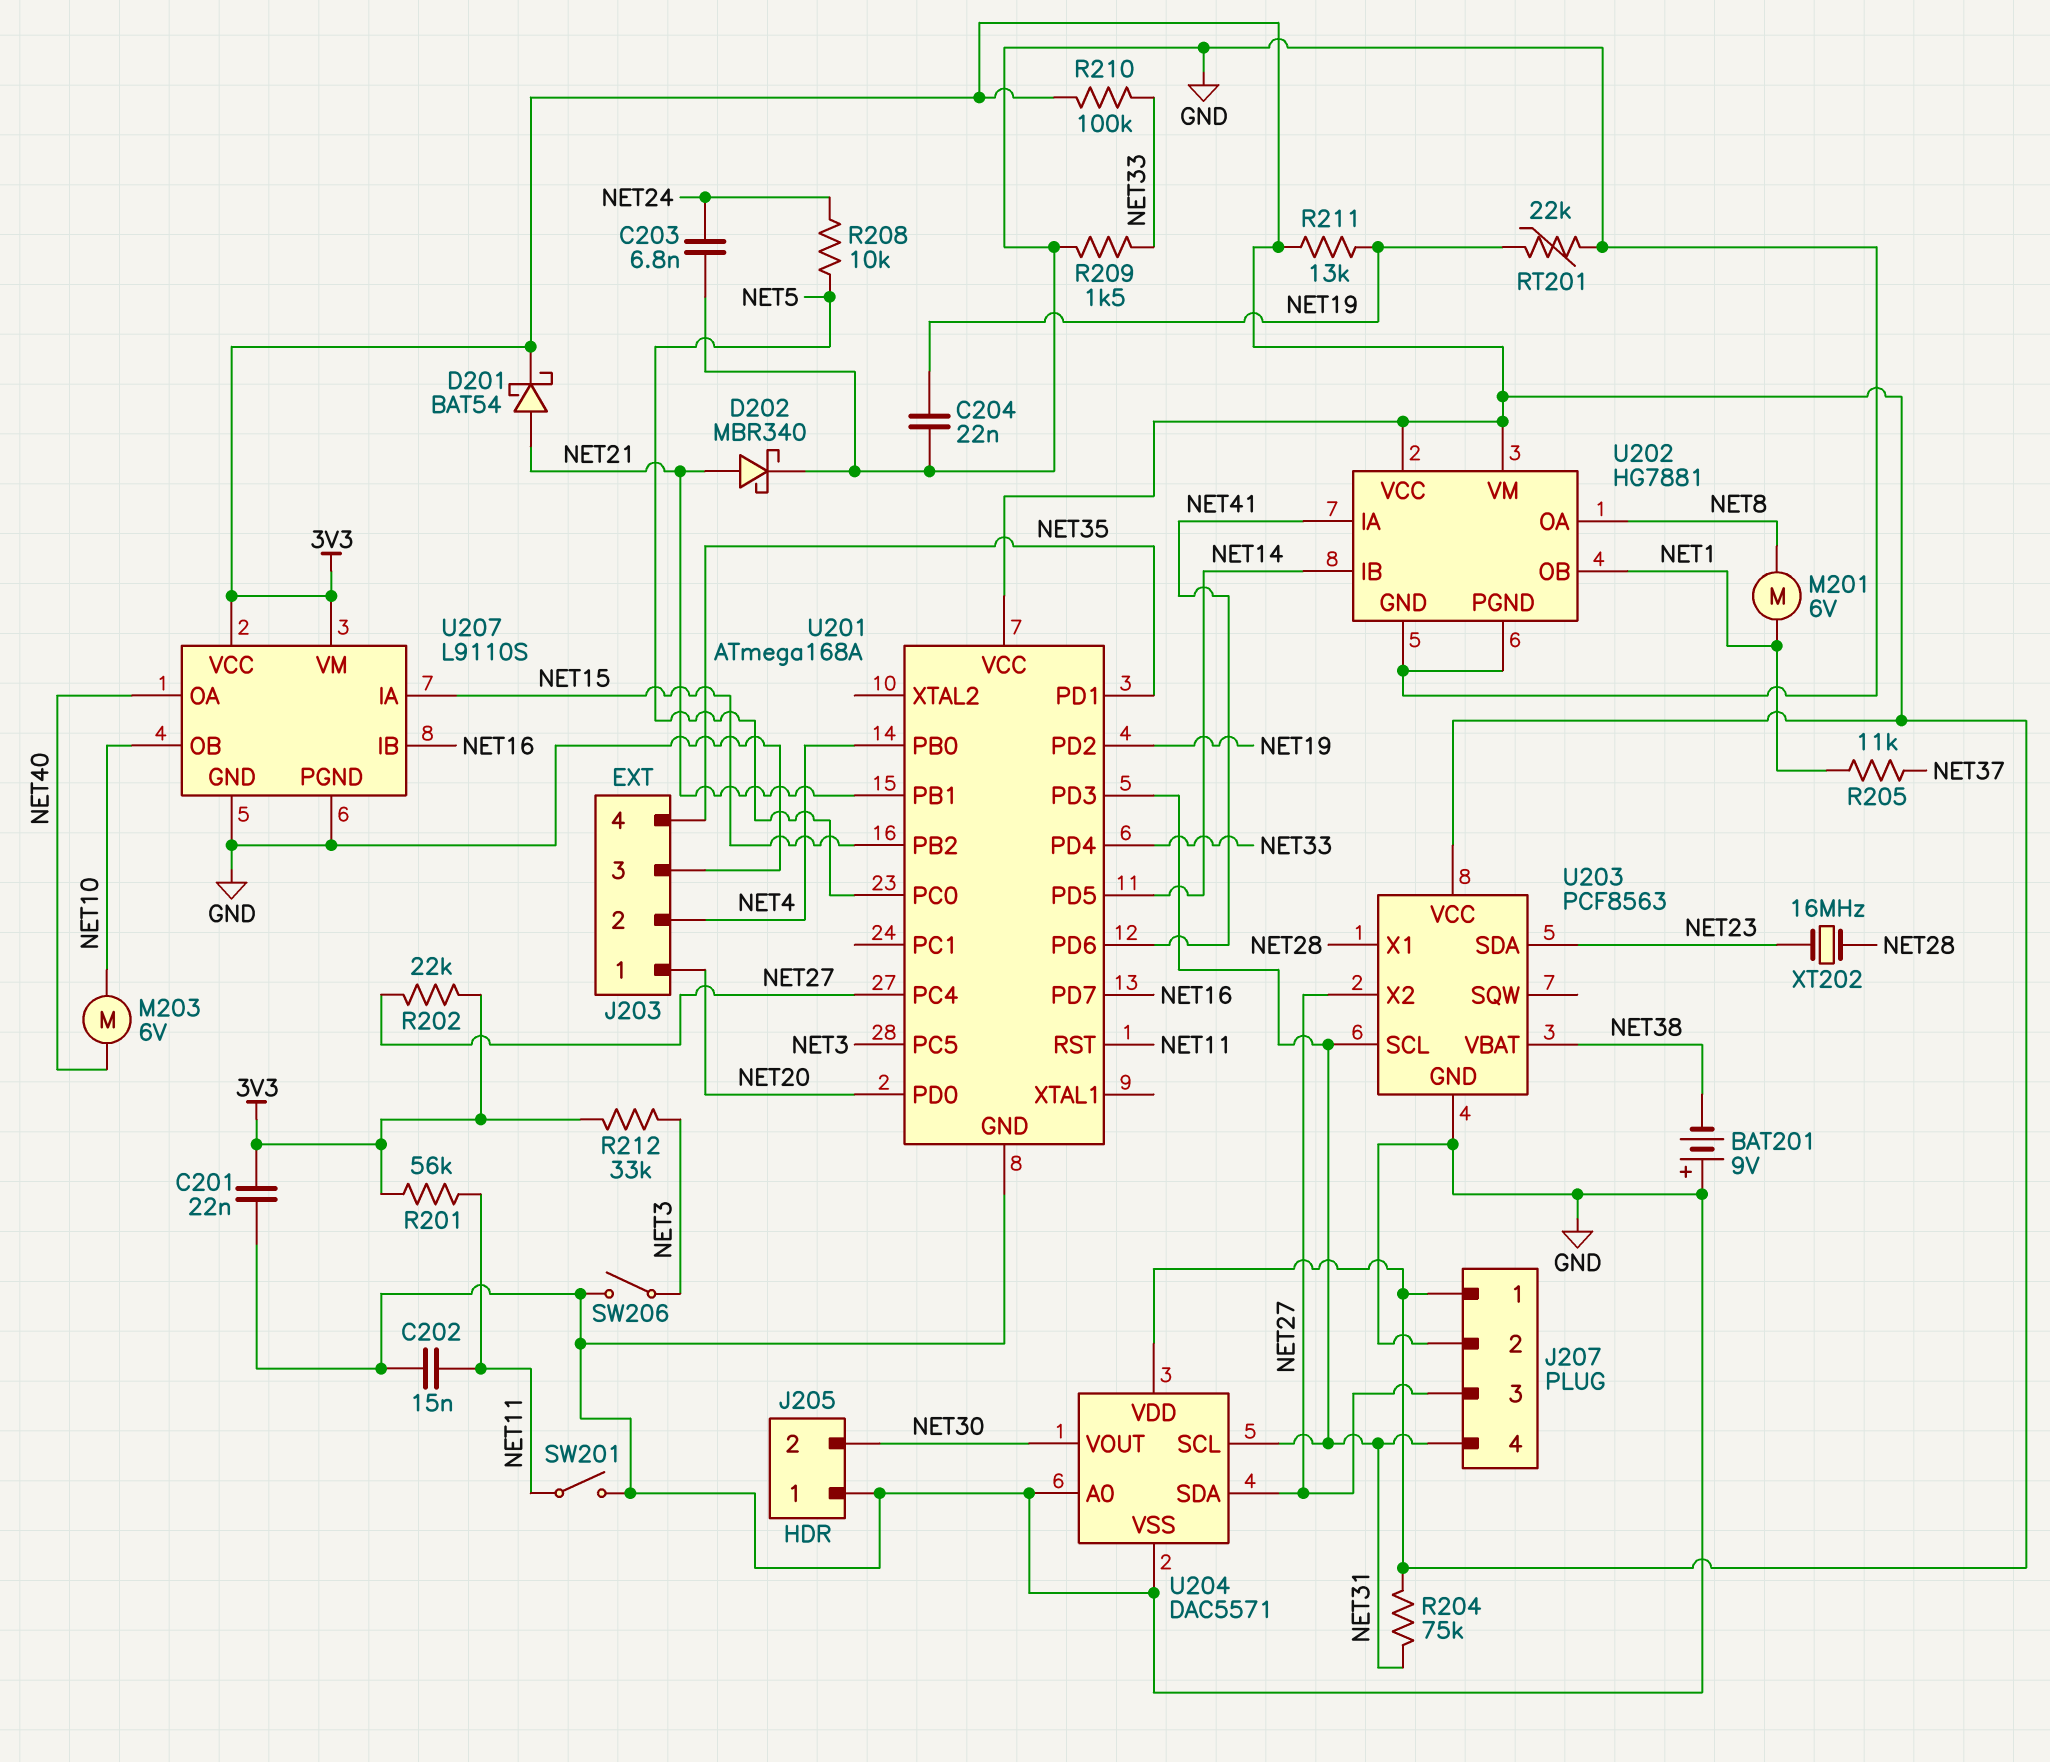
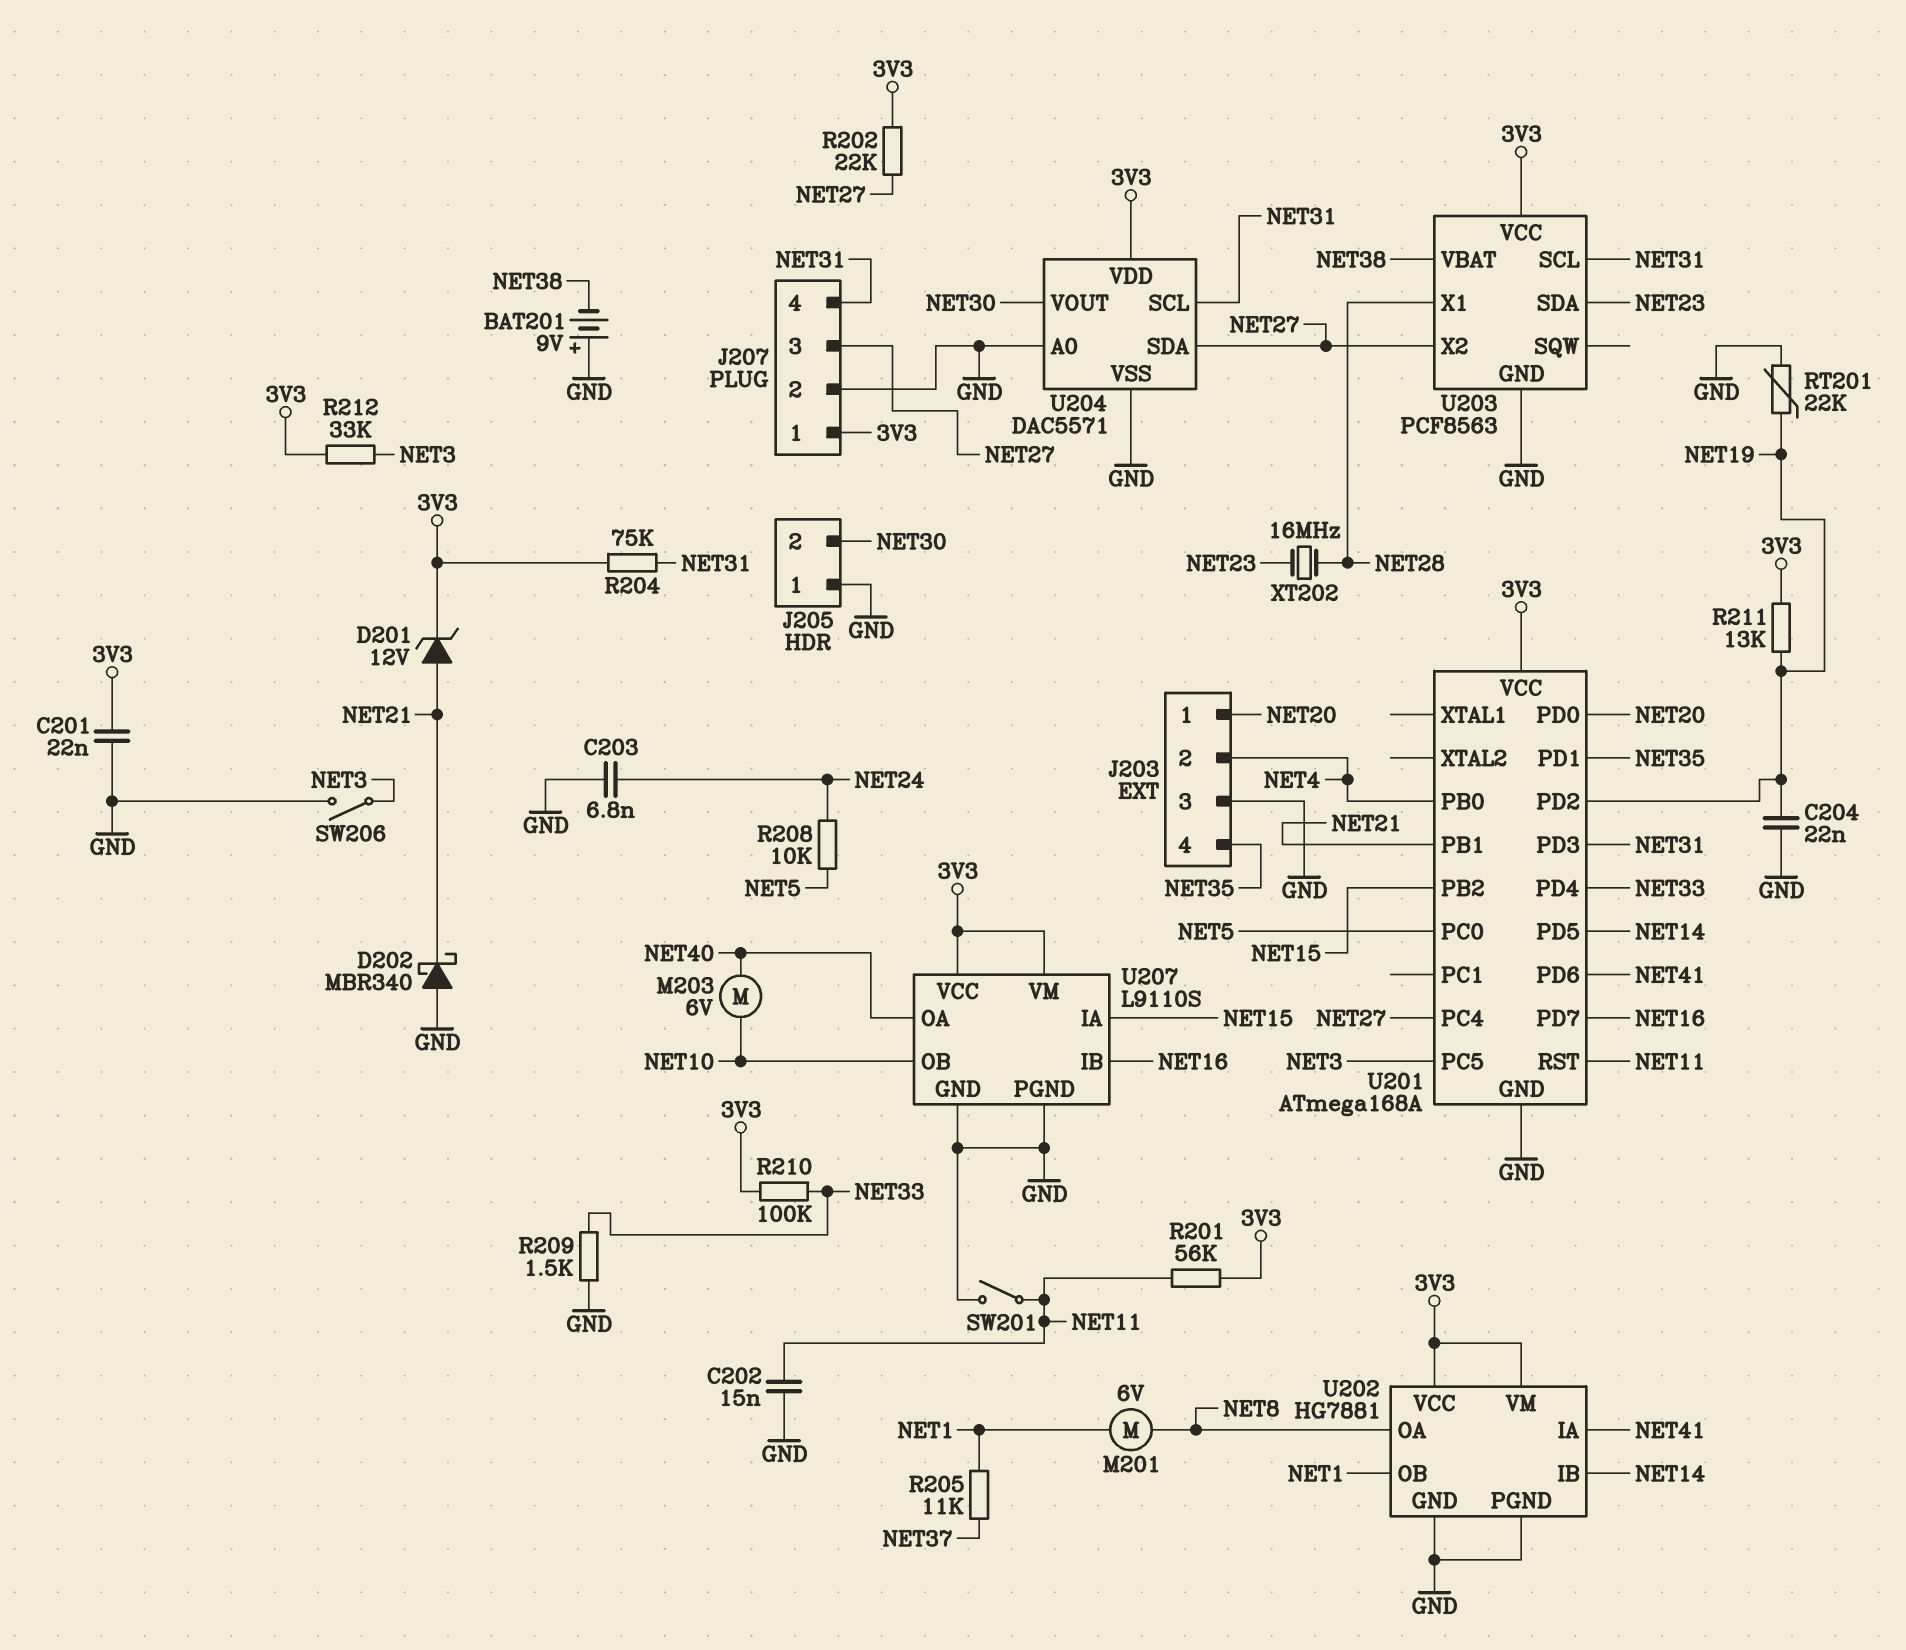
D201: schottky BAT54 (A NET21, K 3V3) -> zener 12V (A NET21, K 3V3)
D202: schottky MBR340 (A NET21, K GND) -> schottky MBR340 (A GND, K NET21)

